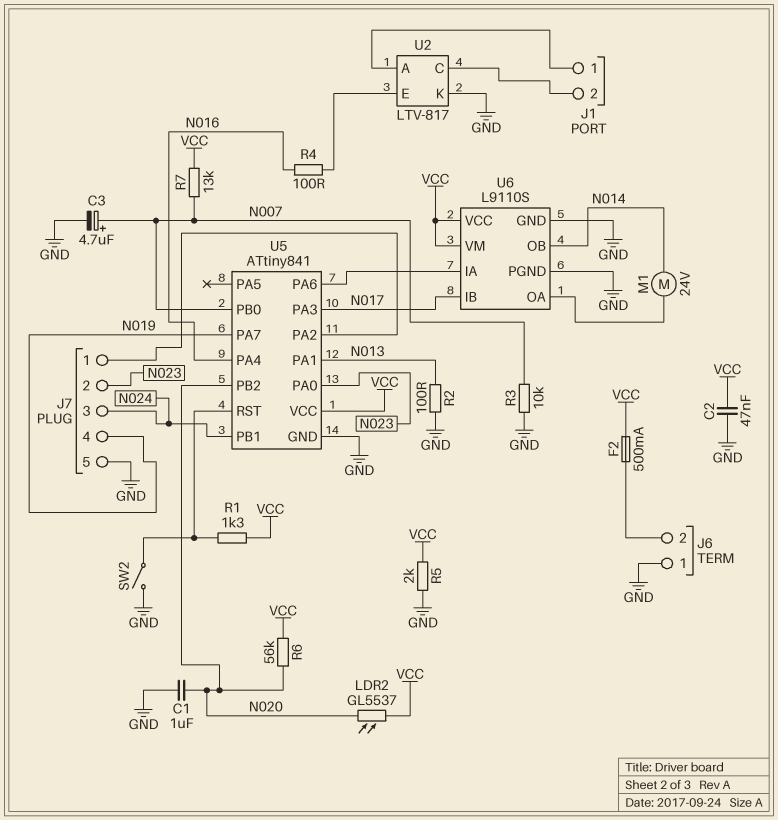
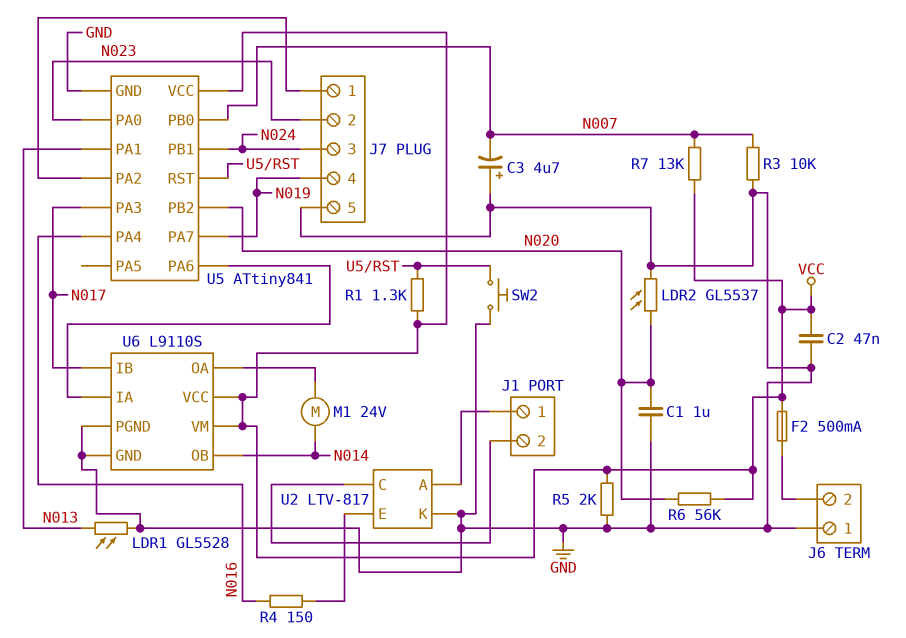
C3: 4.7uF (plus N007, minus GND) -> 4.7uF (plus GND, minus N007)
LDR1: none -> GL5528 (GND, N013)
LDR2: GL5537 (N020, VCC) -> GL5537 (GND, N020)
R2: 100 (GND, N013) -> none
R4: 100 (N016, U2/E) -> 150 (N016, U2/E)
SW2: switch (GND, U5/RST) -> button (GND, U5/RST)

